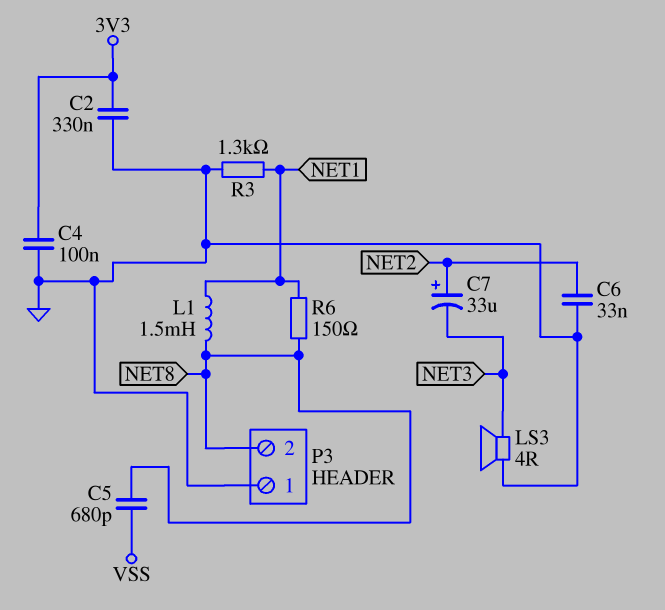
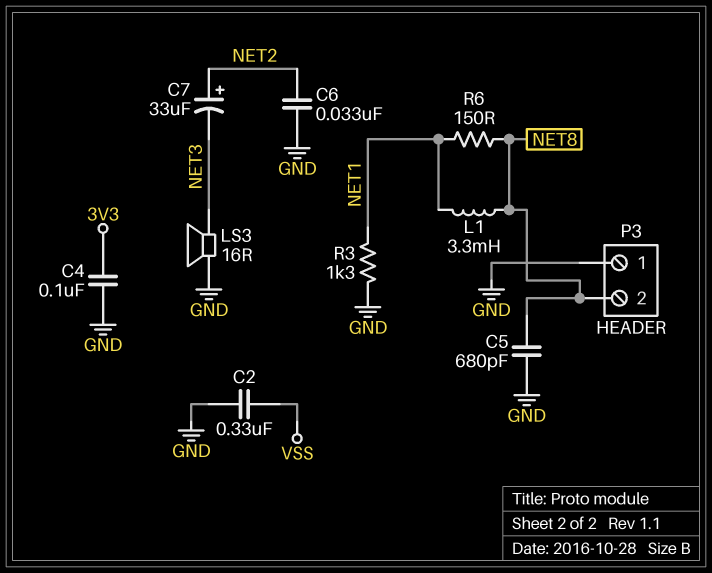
C2: 330nF (3V3, GND) -> 330nF (GND, VSS)
C5: 680pF (NET8, VSS) -> 680pF (GND, NET8)
L1: 1.5mH (NET1, NET8) -> 3.3mH (NET1, NET8)
LS3: speaker 4R (GND, NET3) -> speaker 16R (GND, NET3)

